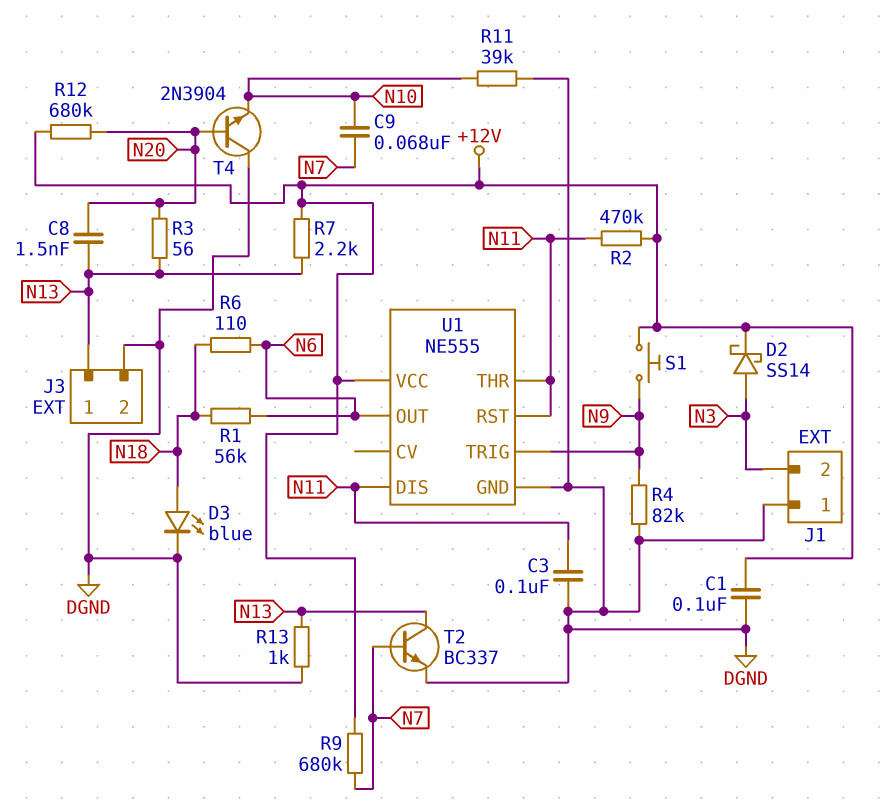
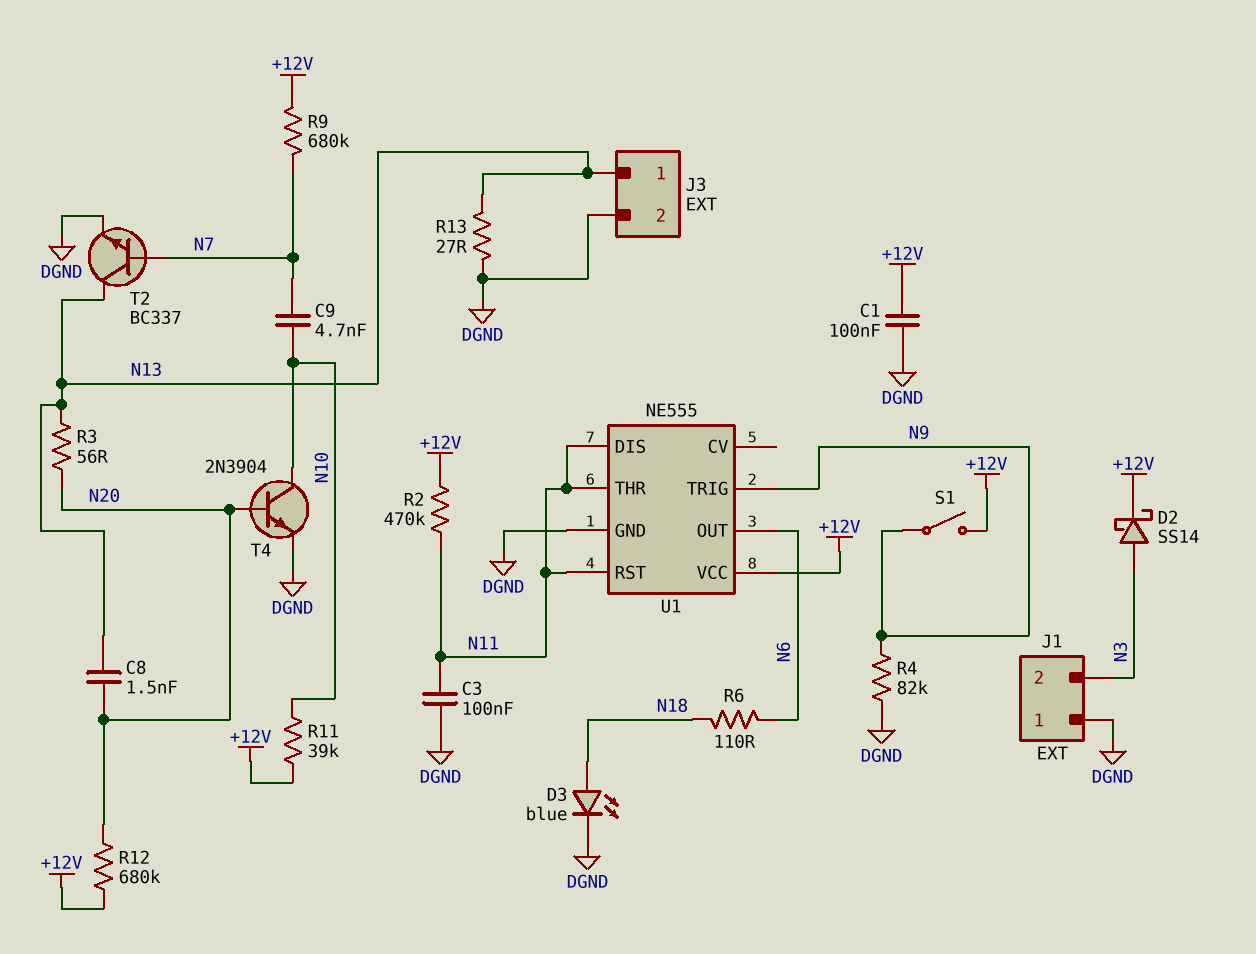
C9: 68nF (N7, N10) -> 4.7nF (N7, N10)
R1: 56k (N6, N18) -> none
R7: 2.2k (+12V, N13) -> none
R11: 39k (DGND, N10) -> 39k (+12V, N10)
R13: 1k (DGND, N13) -> 27 (DGND, N13)
S1: button (+12V, N9) -> switch (+12V, N9)
T4: NPN 2N3904 (B N20, C DGND, E N10) -> NPN 2N3904 (B N20, C N10, E DGND)

